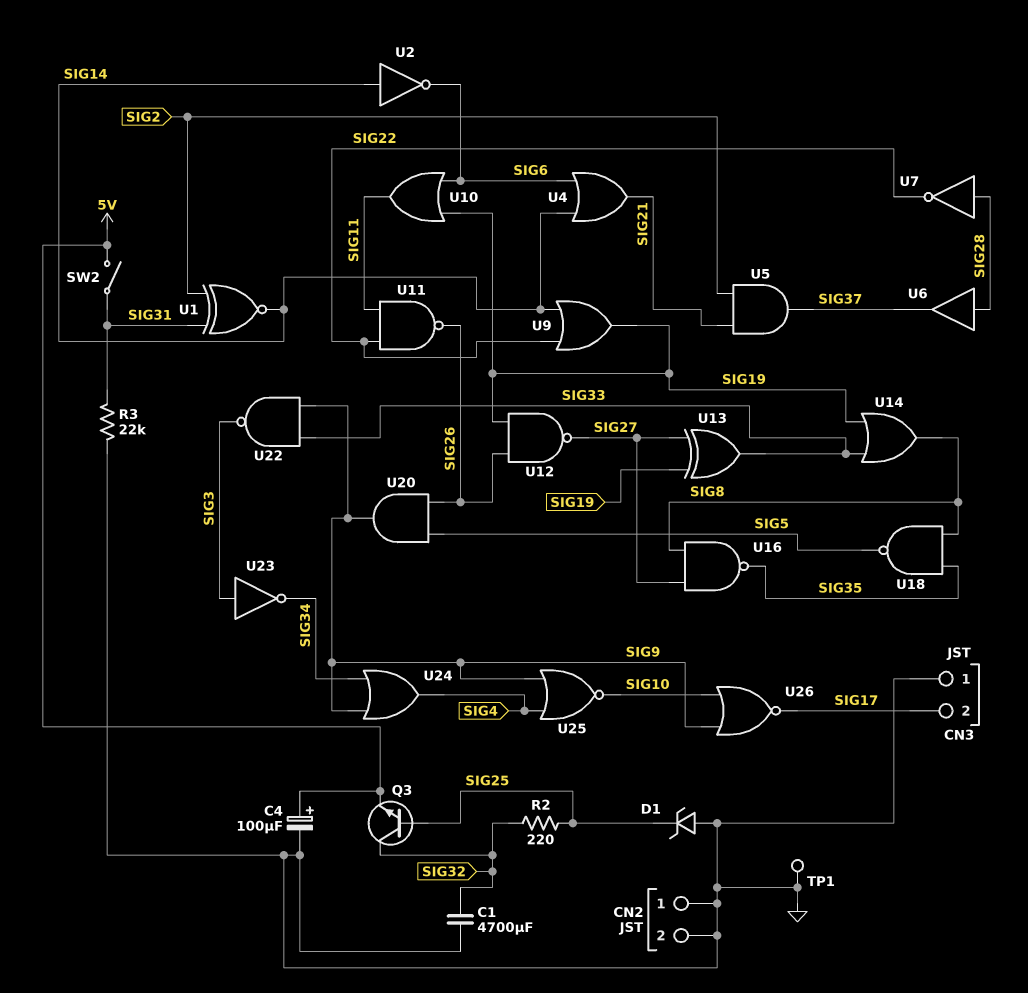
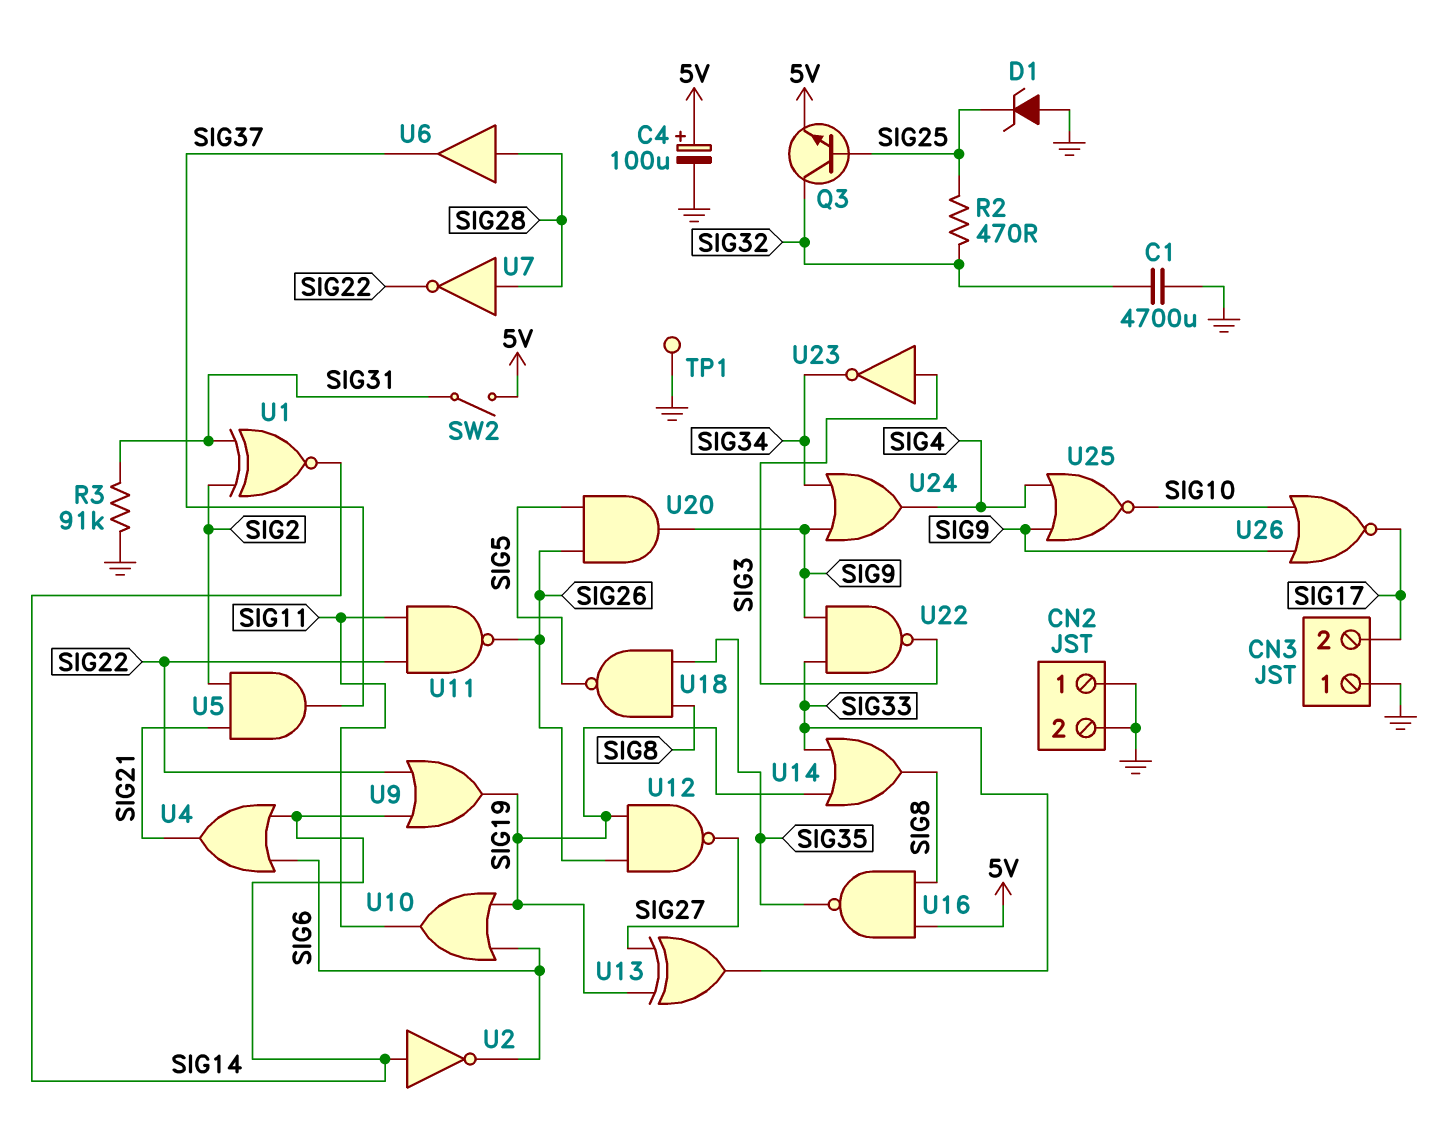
R2: 220 (SIG25, SIG32) -> 470 (SIG25, SIG32)
R3: 22k (GND, SIG31) -> 91k (GND, SIG31)
U16: NAND (in SIG8, in SIG27, out SIG35) -> NAND (in 5V, in SIG8, out SIG35)

